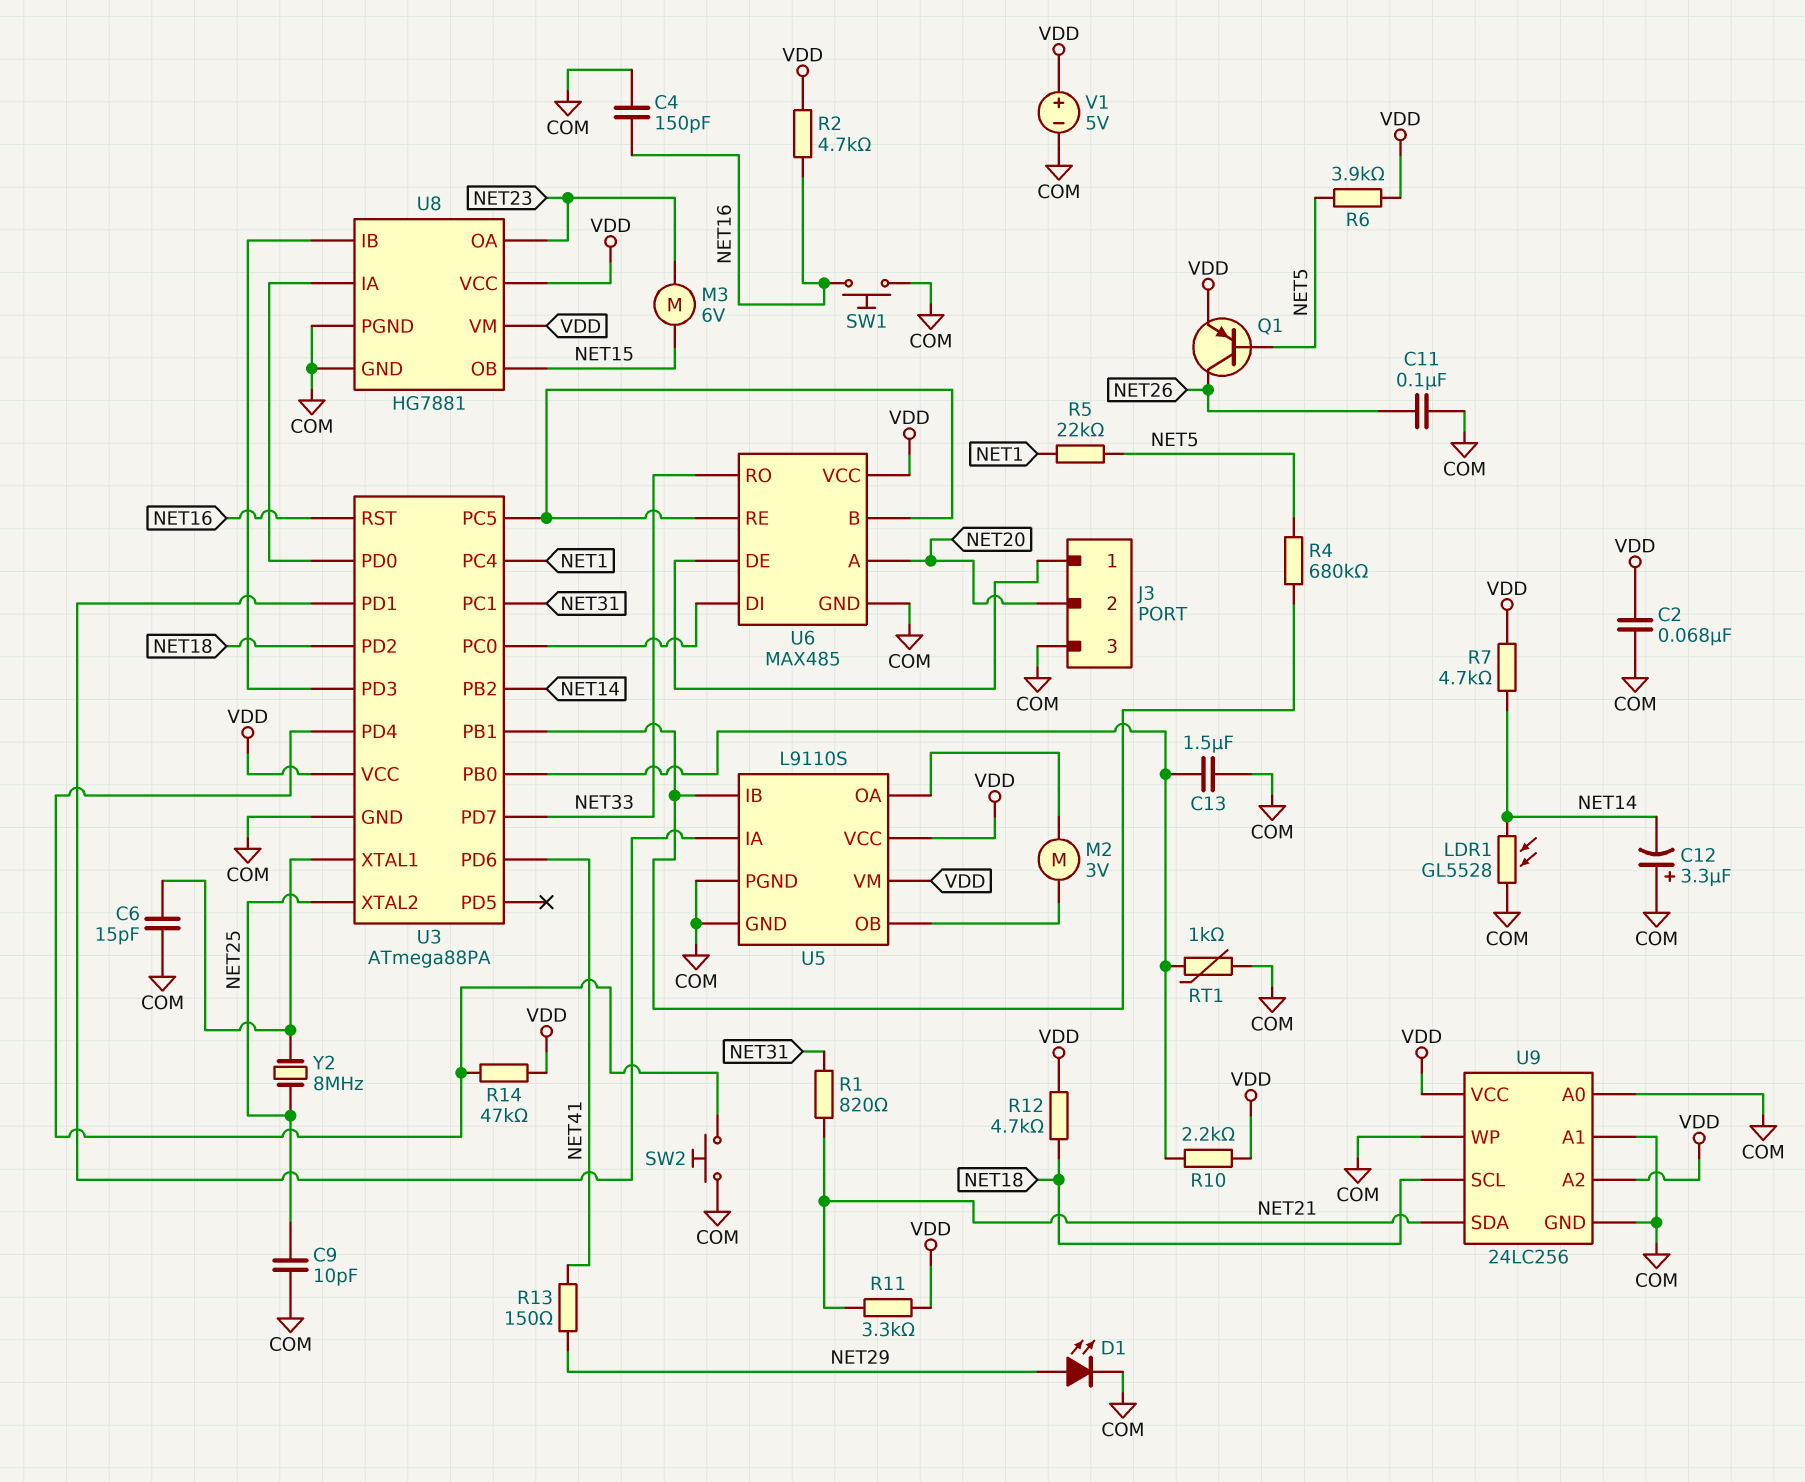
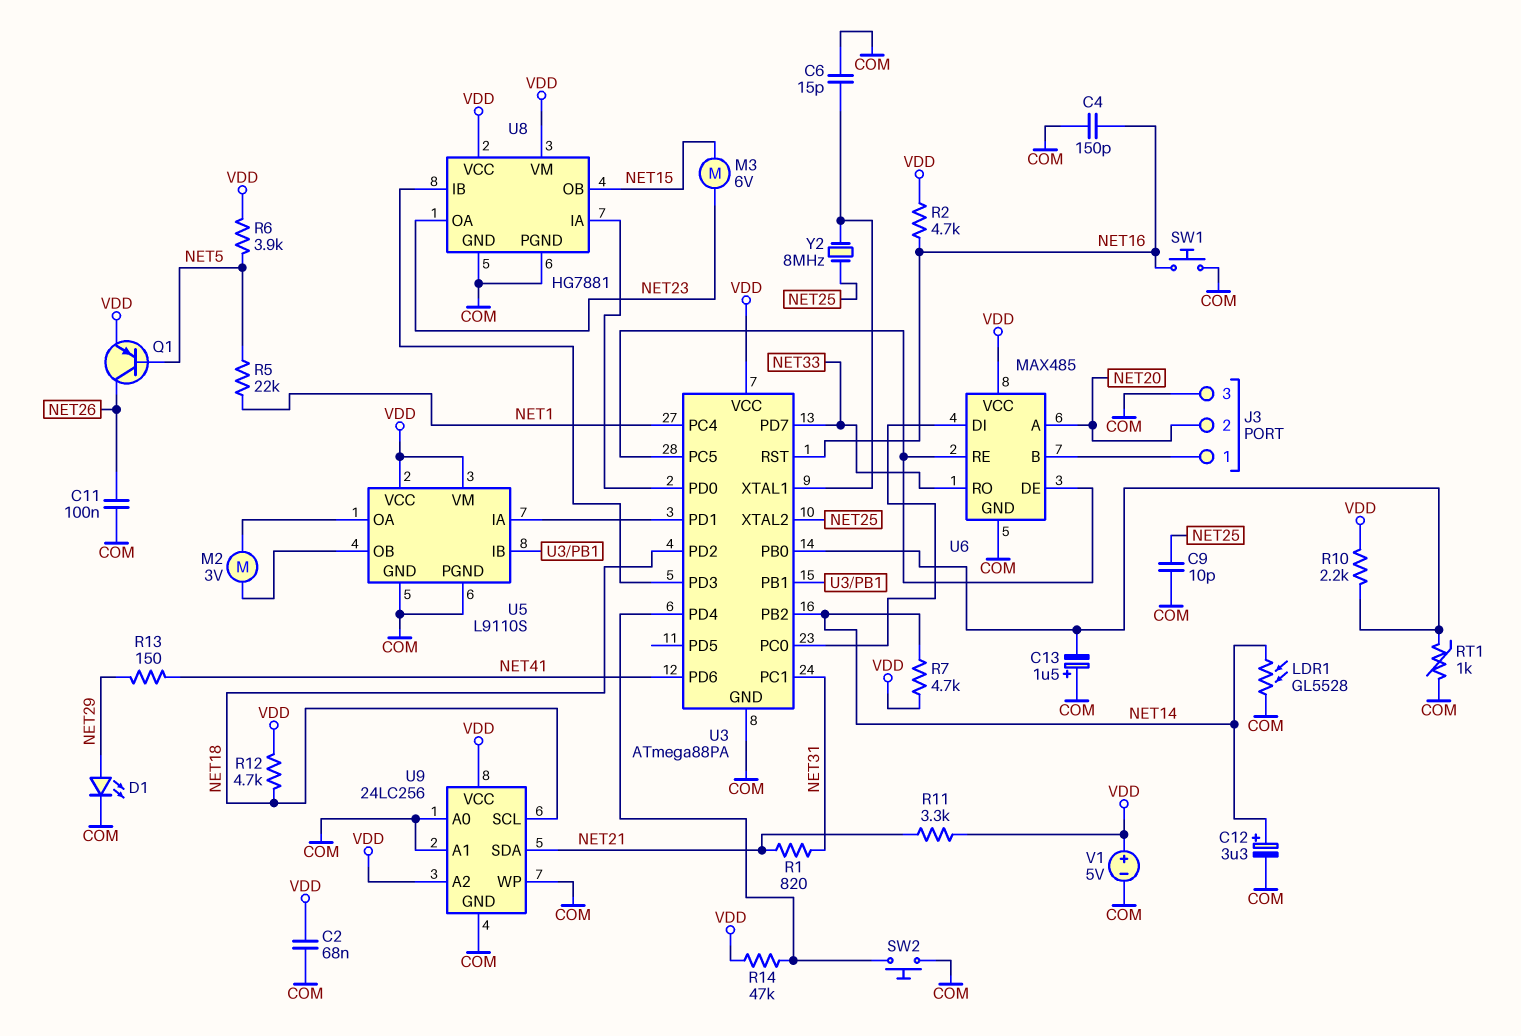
C12: 3.3uF (plus COM, minus NET14) -> 3.3uF (plus NET14, minus COM)
C13: 1.5uF (COM, U3/PB0) -> 1.5uF (plus COM, minus U3/PB0)
R4: 680k (NET5, U3/PB1) -> none
U6 pin B: U3/PC5 -> J3/1
U6 pin DE: J3/1 -> U3/PC5

